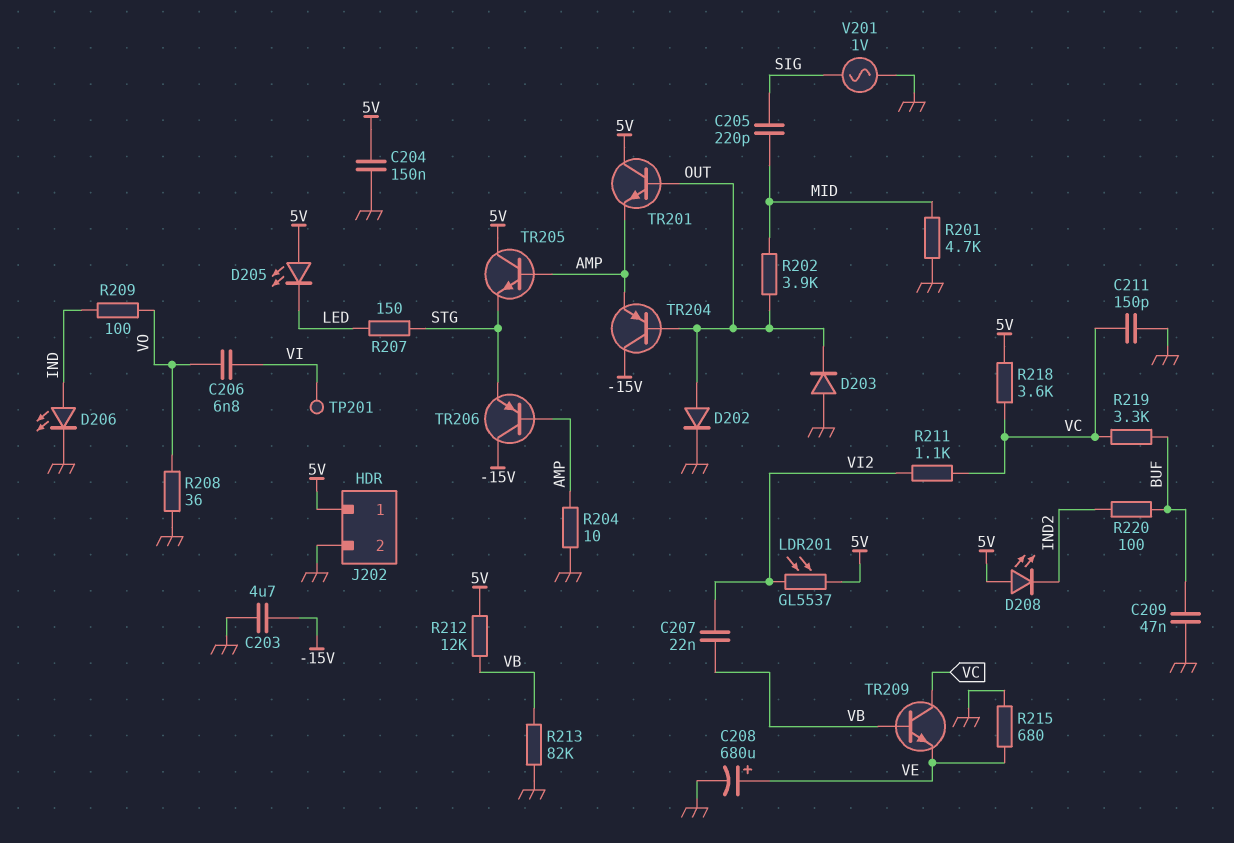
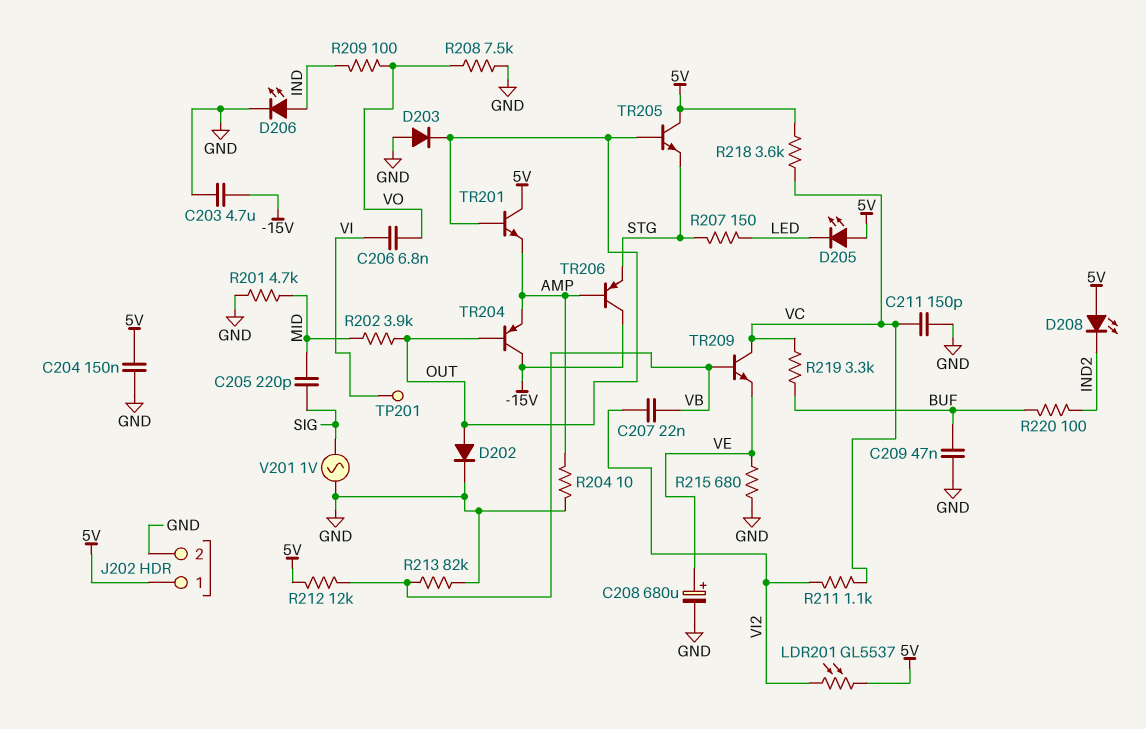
R208: 36 (GND, VO) -> 7.5k (GND, VO)
TR205: NPN (B AMP, C 5V, E STG) -> NPN (B OUT, C 5V, E STG)

